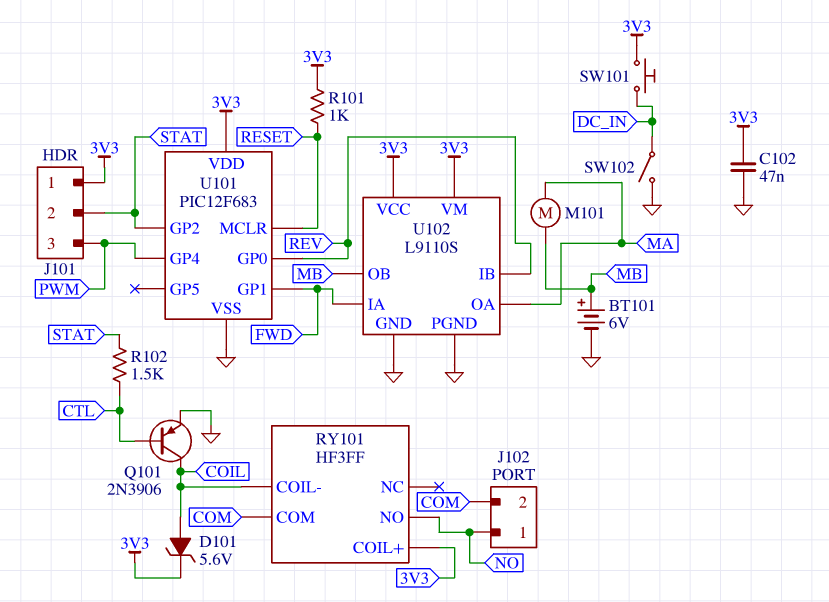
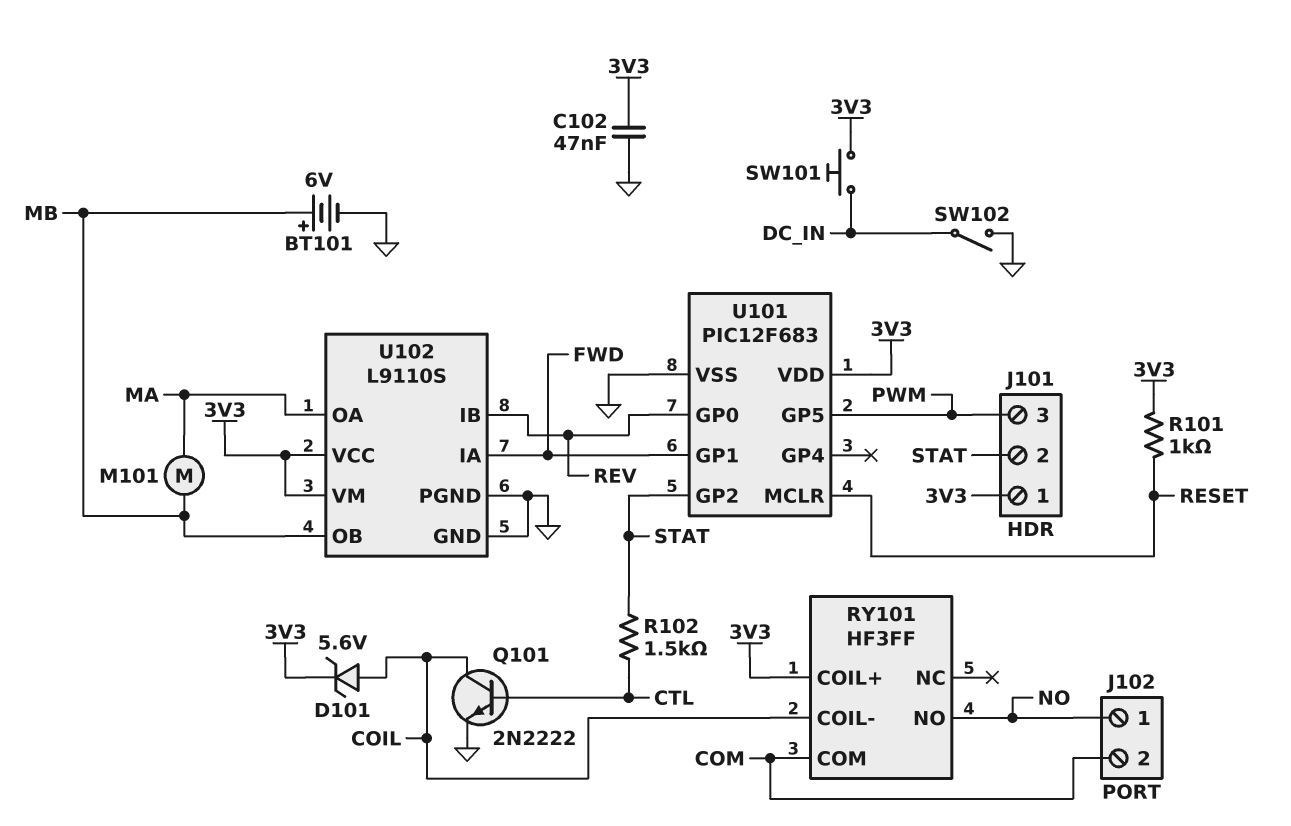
Q101: PNP 2N3906 (B CTL, C COIL, E GND) -> NPN 2N2222 (B CTL, C COIL, E GND)
U101 pin GP4: PWM -> none
U101 pin GP5: none -> PWM

